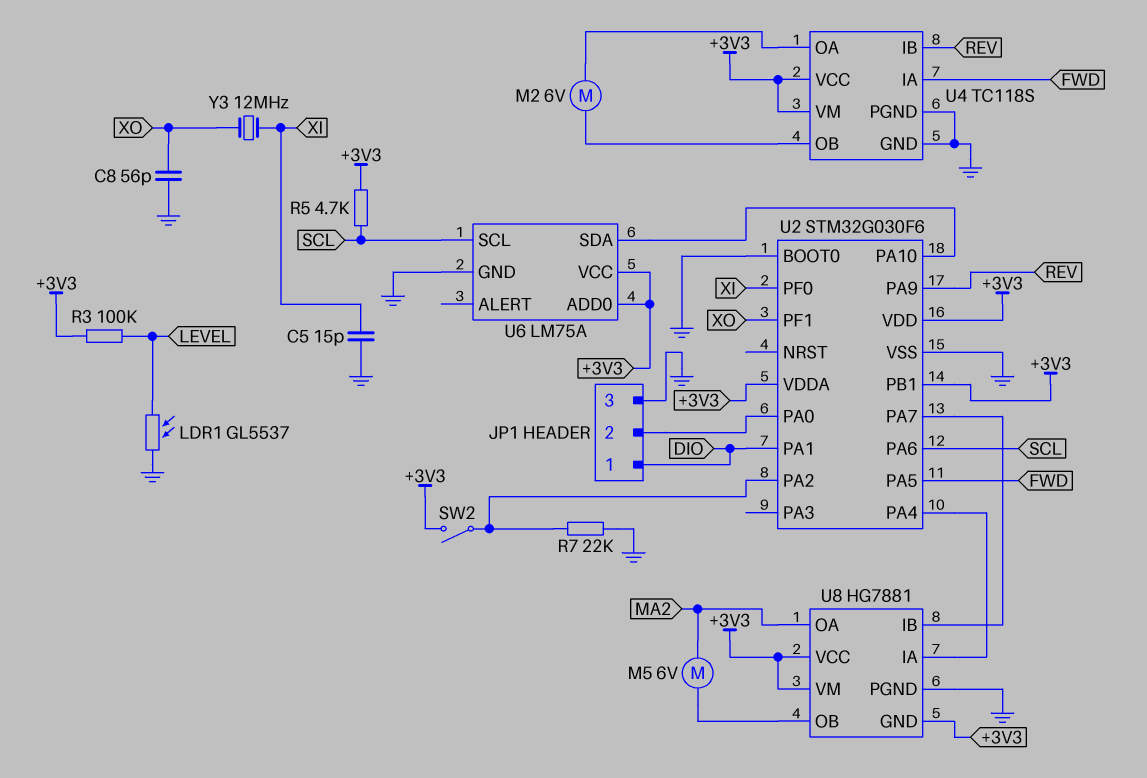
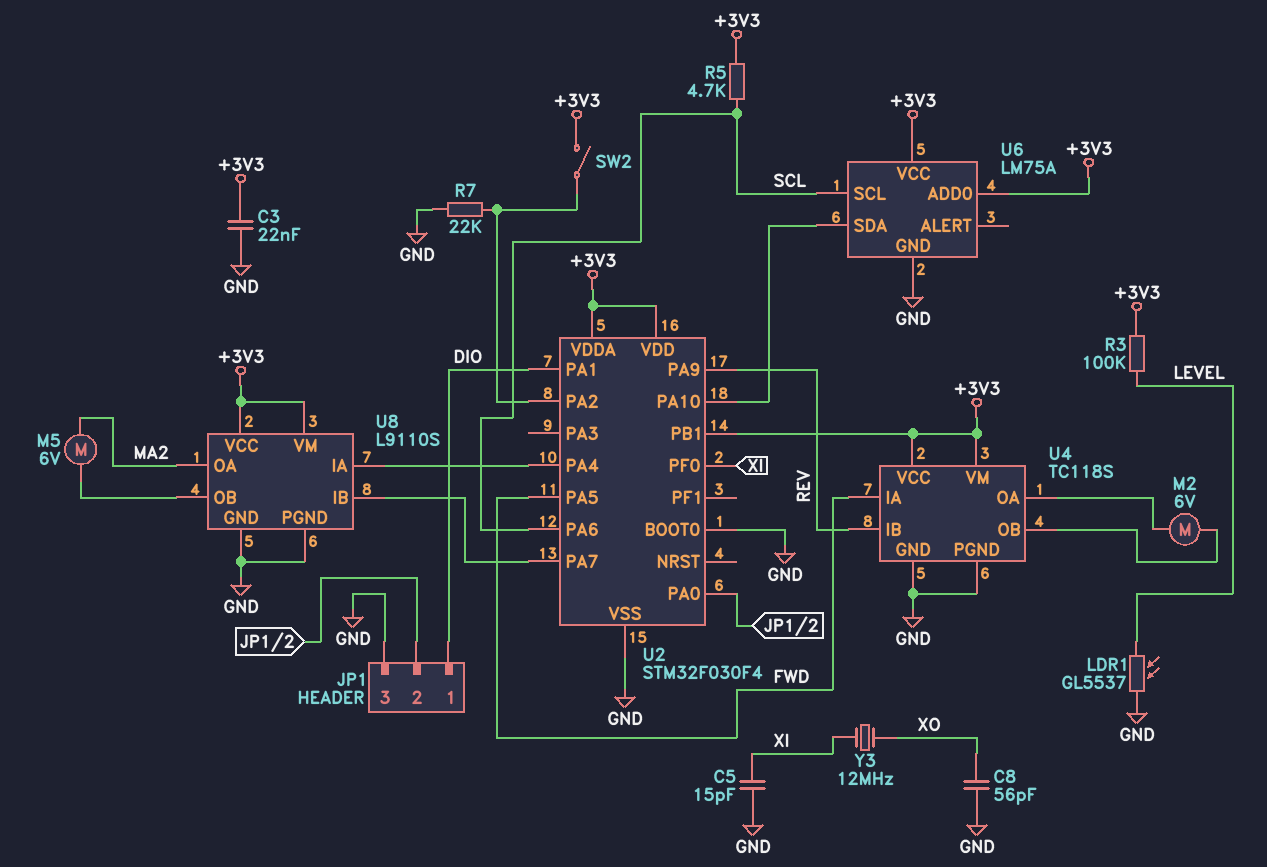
C3: none -> 22nF (+3V3, GND)
U2: STM32G030F6 -> STM32F030F4
U2 pin PF1: XO -> none
U8: HG7881 -> L9110S
U8 pin GND: +3V3 -> GND

